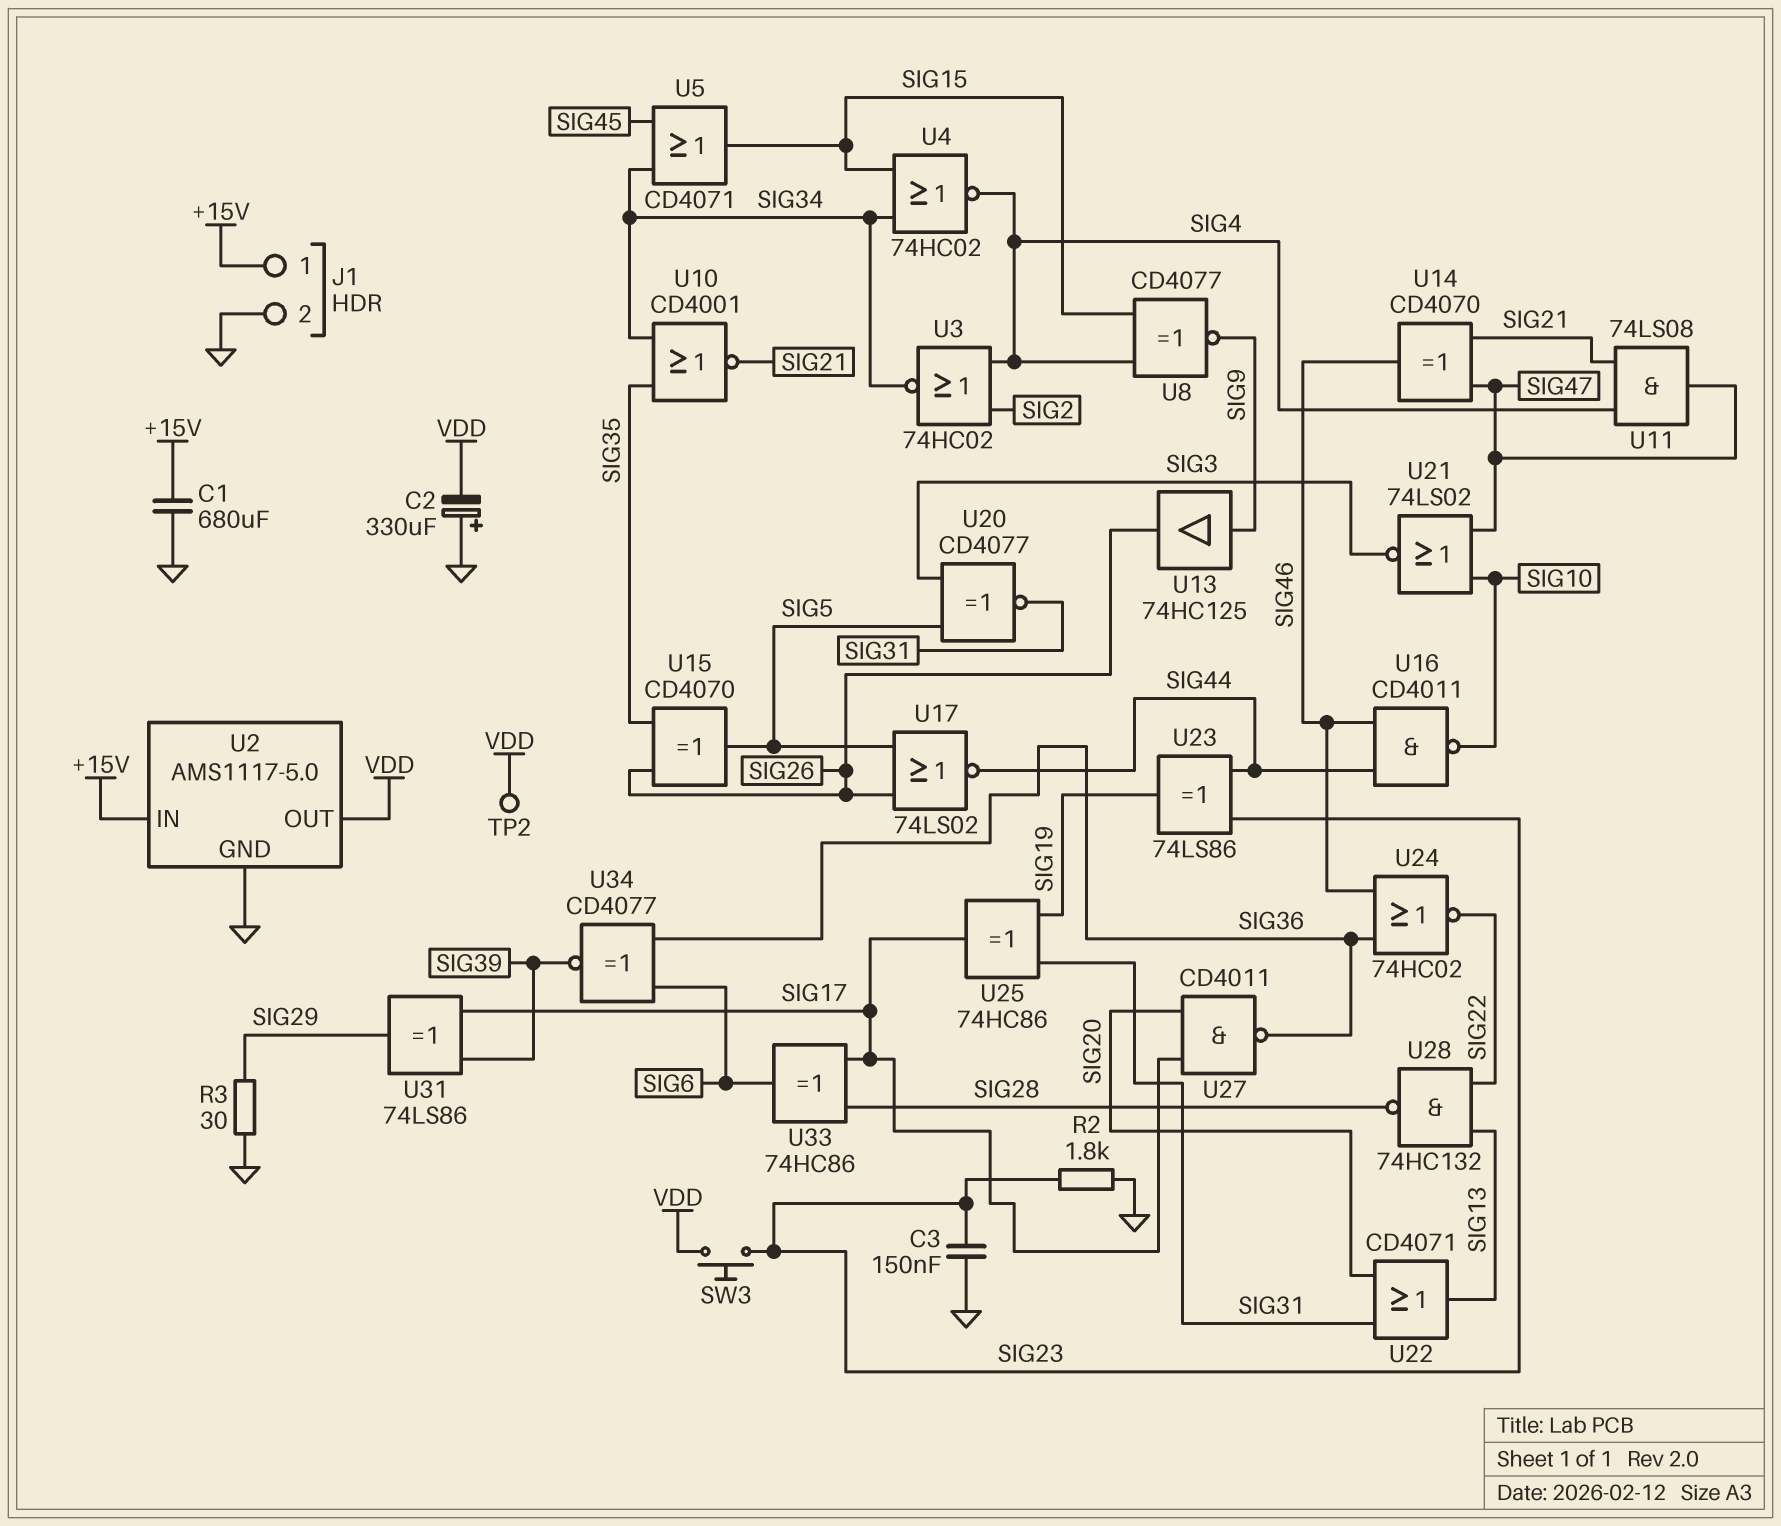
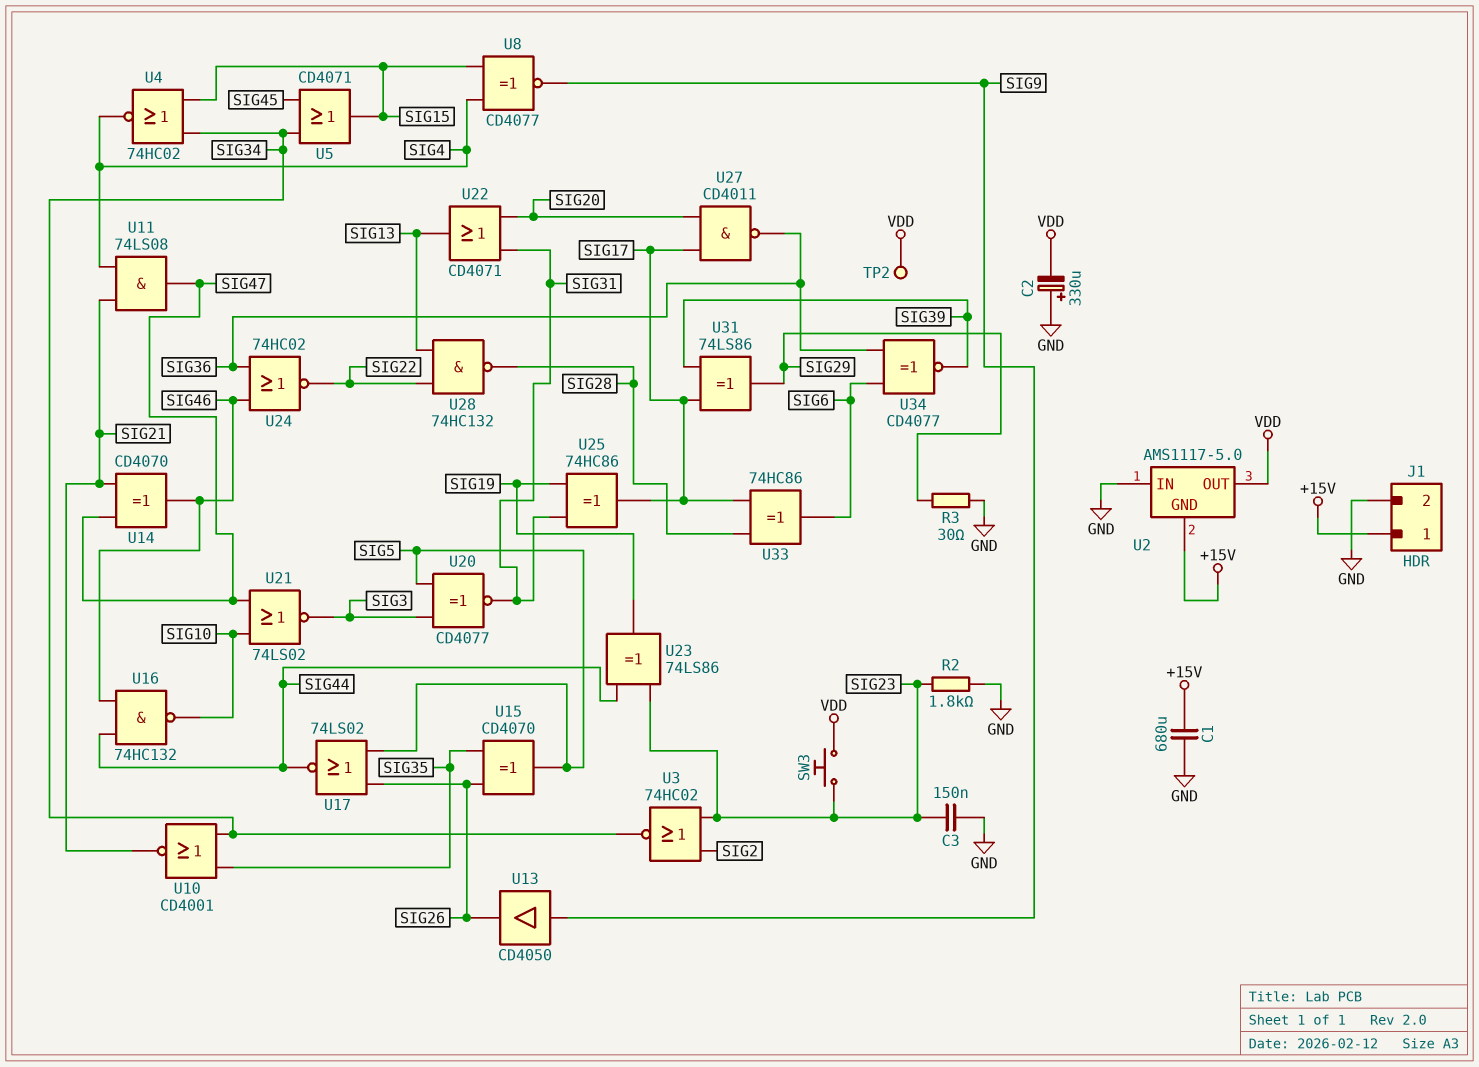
U2 pin GND: GND -> +15V
U2 pin IN: +15V -> GND
U3: NOR 74HC02 (in SIG2, in SIG4, out SIG34) -> NOR 74HC02 (in SIG2, in SIG23, out SIG34)
U13: buffer 74HC125 (in SIG9, out SIG26) -> buffer CD4050 (in SIG9, out SIG26)
U16: NAND CD4011 (in SIG44, in SIG46, out SIG10) -> NAND 74HC132 (in SIG44, in SIG46, out SIG10)

